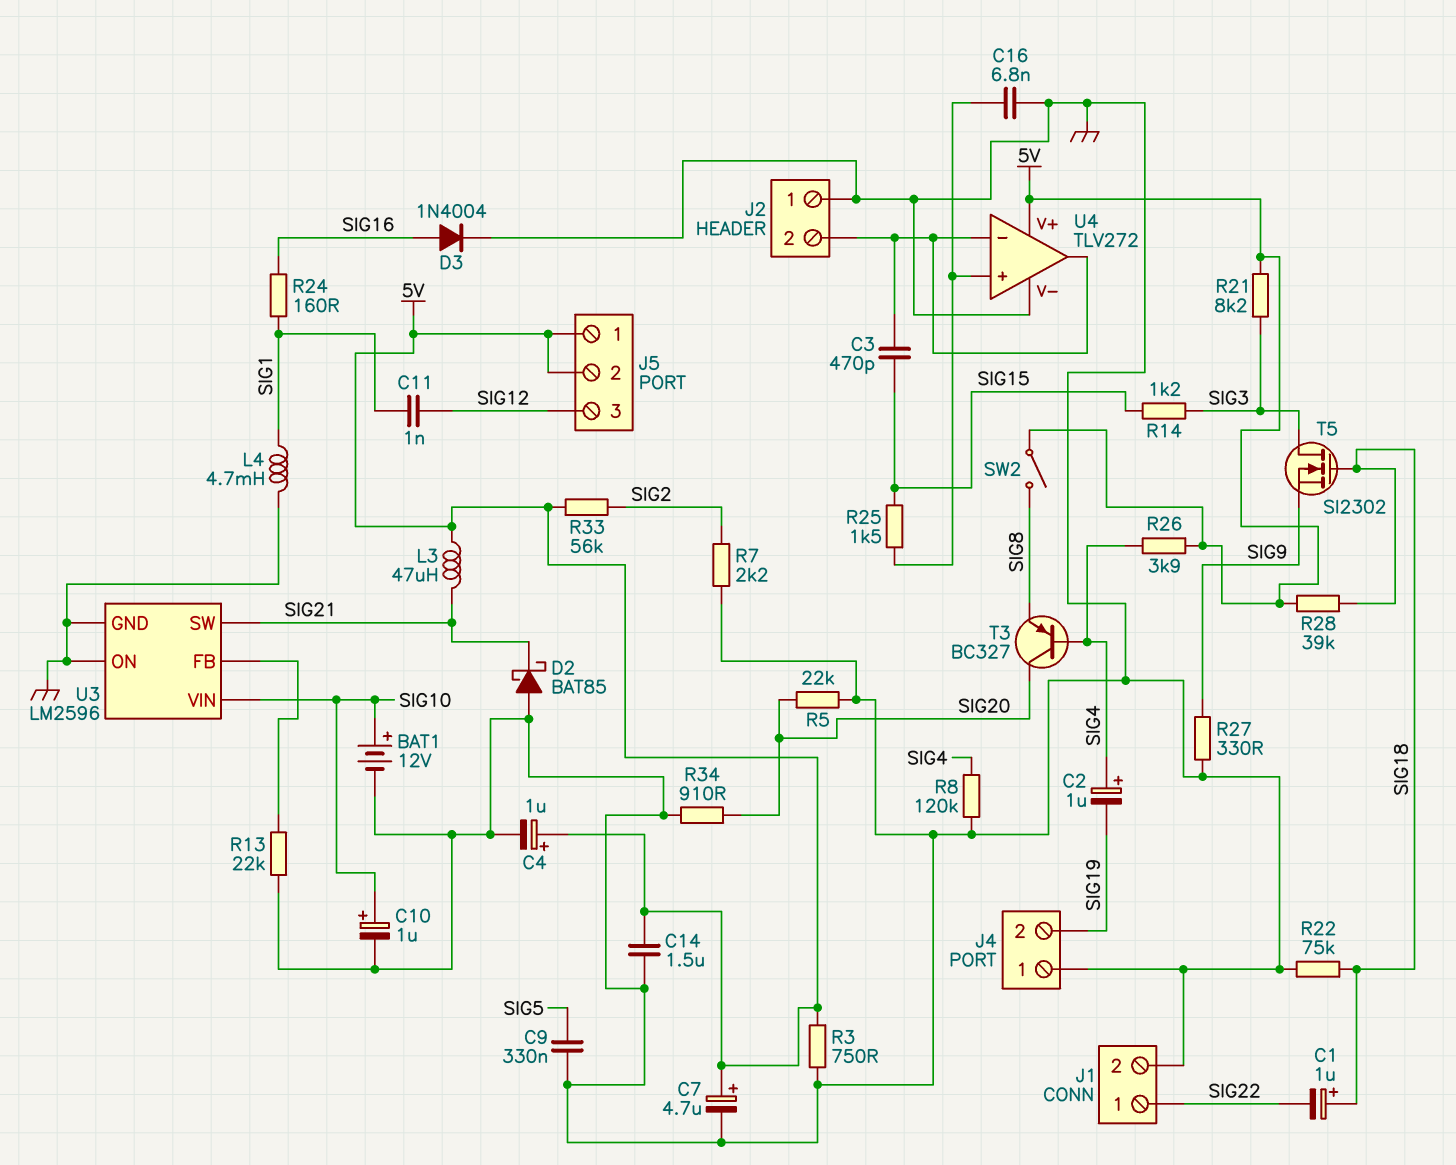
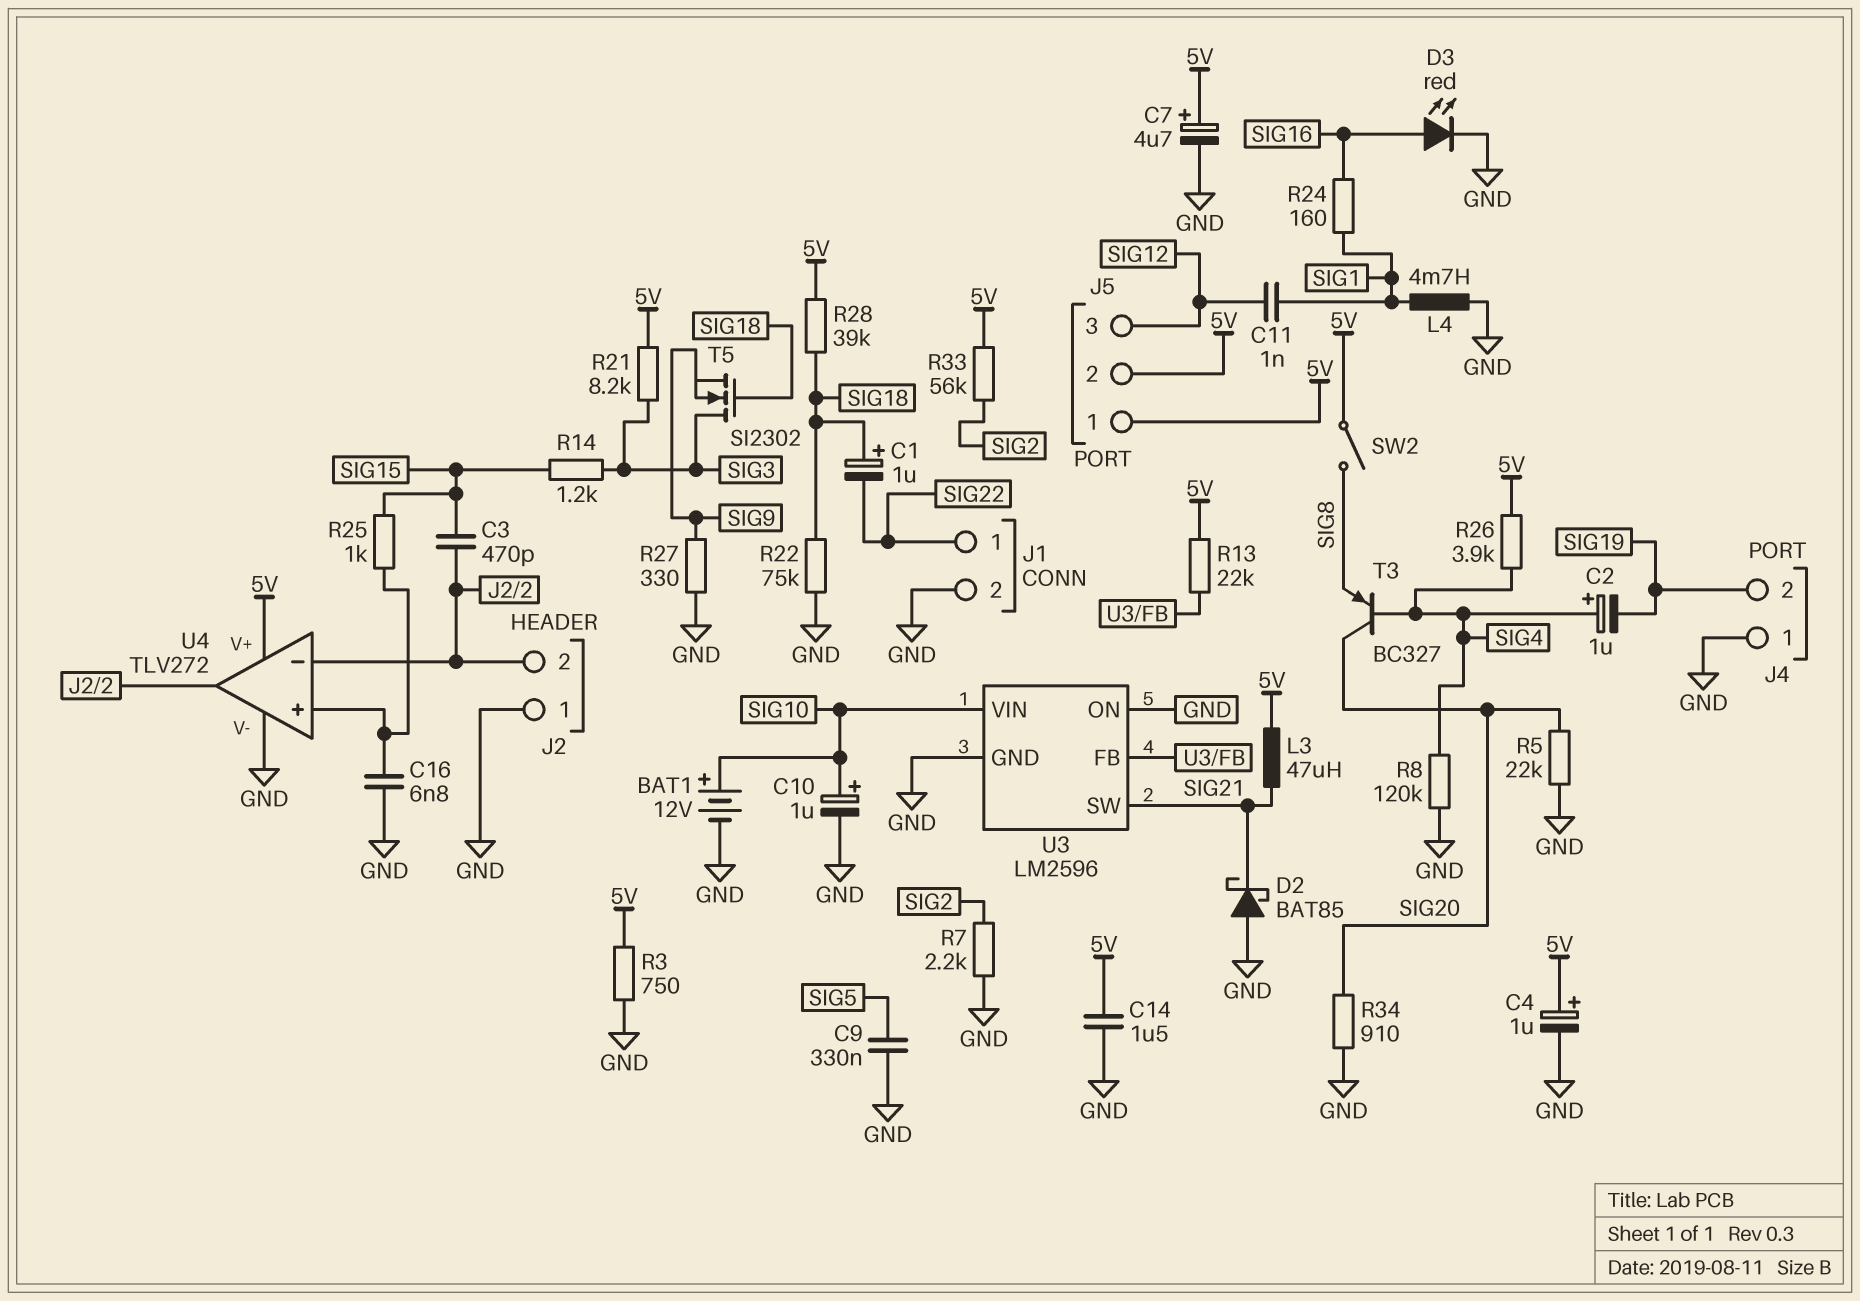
D3: diode 1N4004 (A SIG16, K GND) -> LED red (A SIG16, K GND)
R13: 22k (GND, U3/FB) -> 22k (5V, U3/FB)
R25: 1.5k (SIG15, U4/in+) -> 1k (SIG15, U4/in+)

